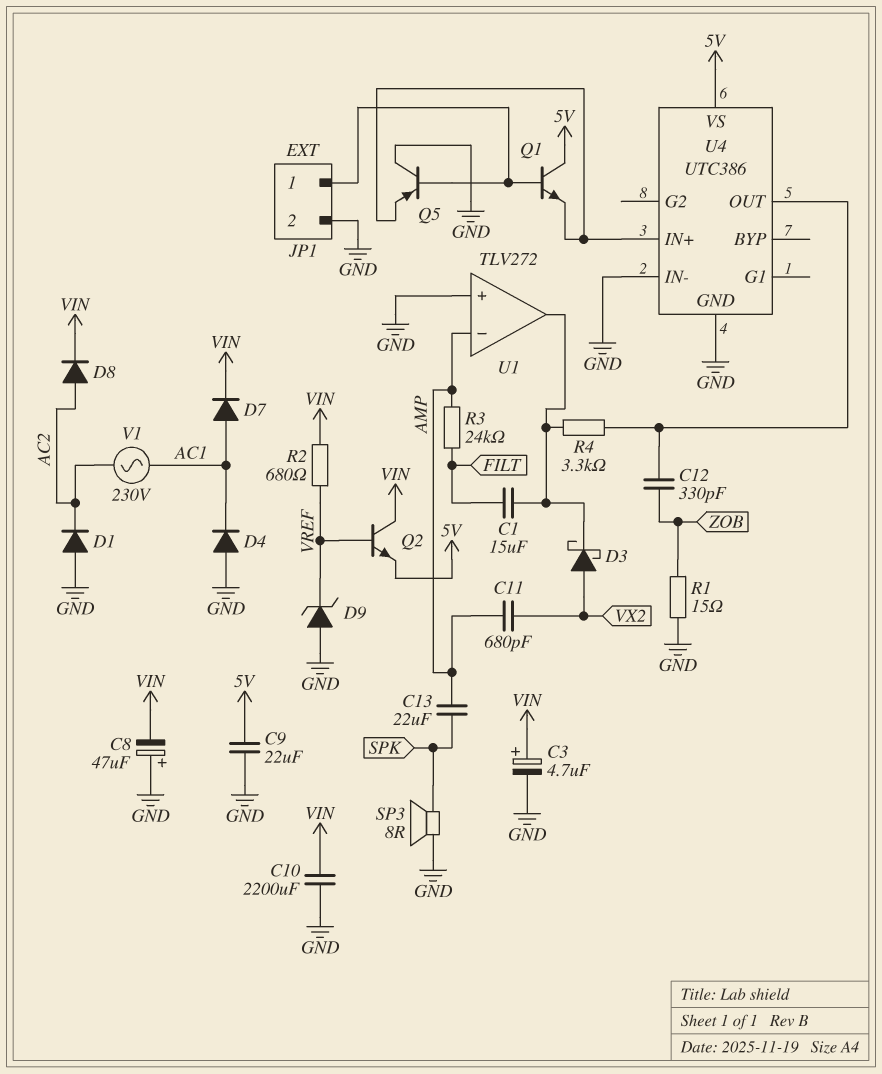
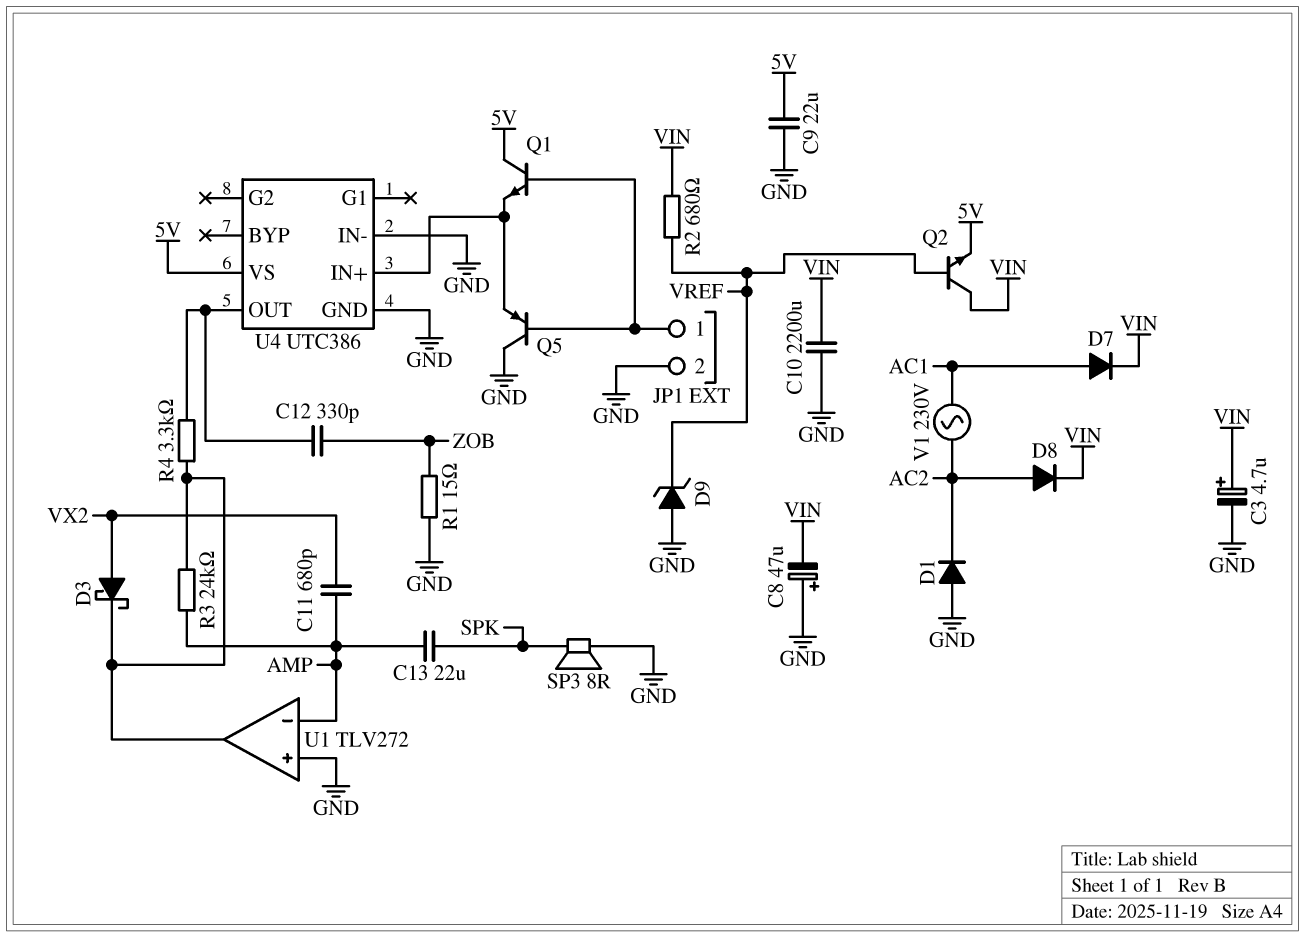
C1: 15uF (FILT, U1/out) -> none
D4: diode (A GND, K AC1) -> none
R3: 24k (AMP, FILT) -> 24k (AMP, U1/out)

